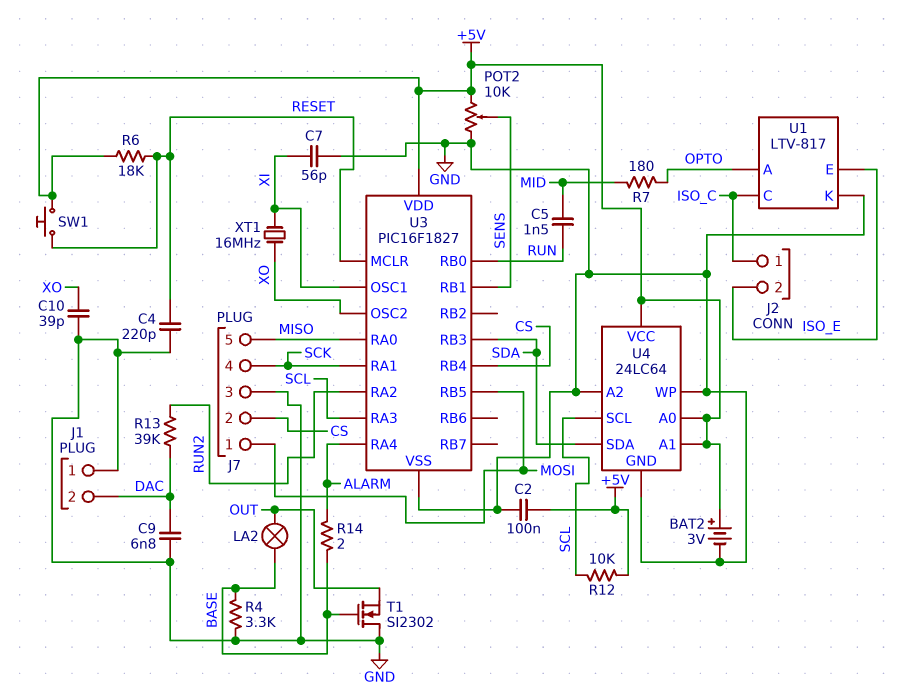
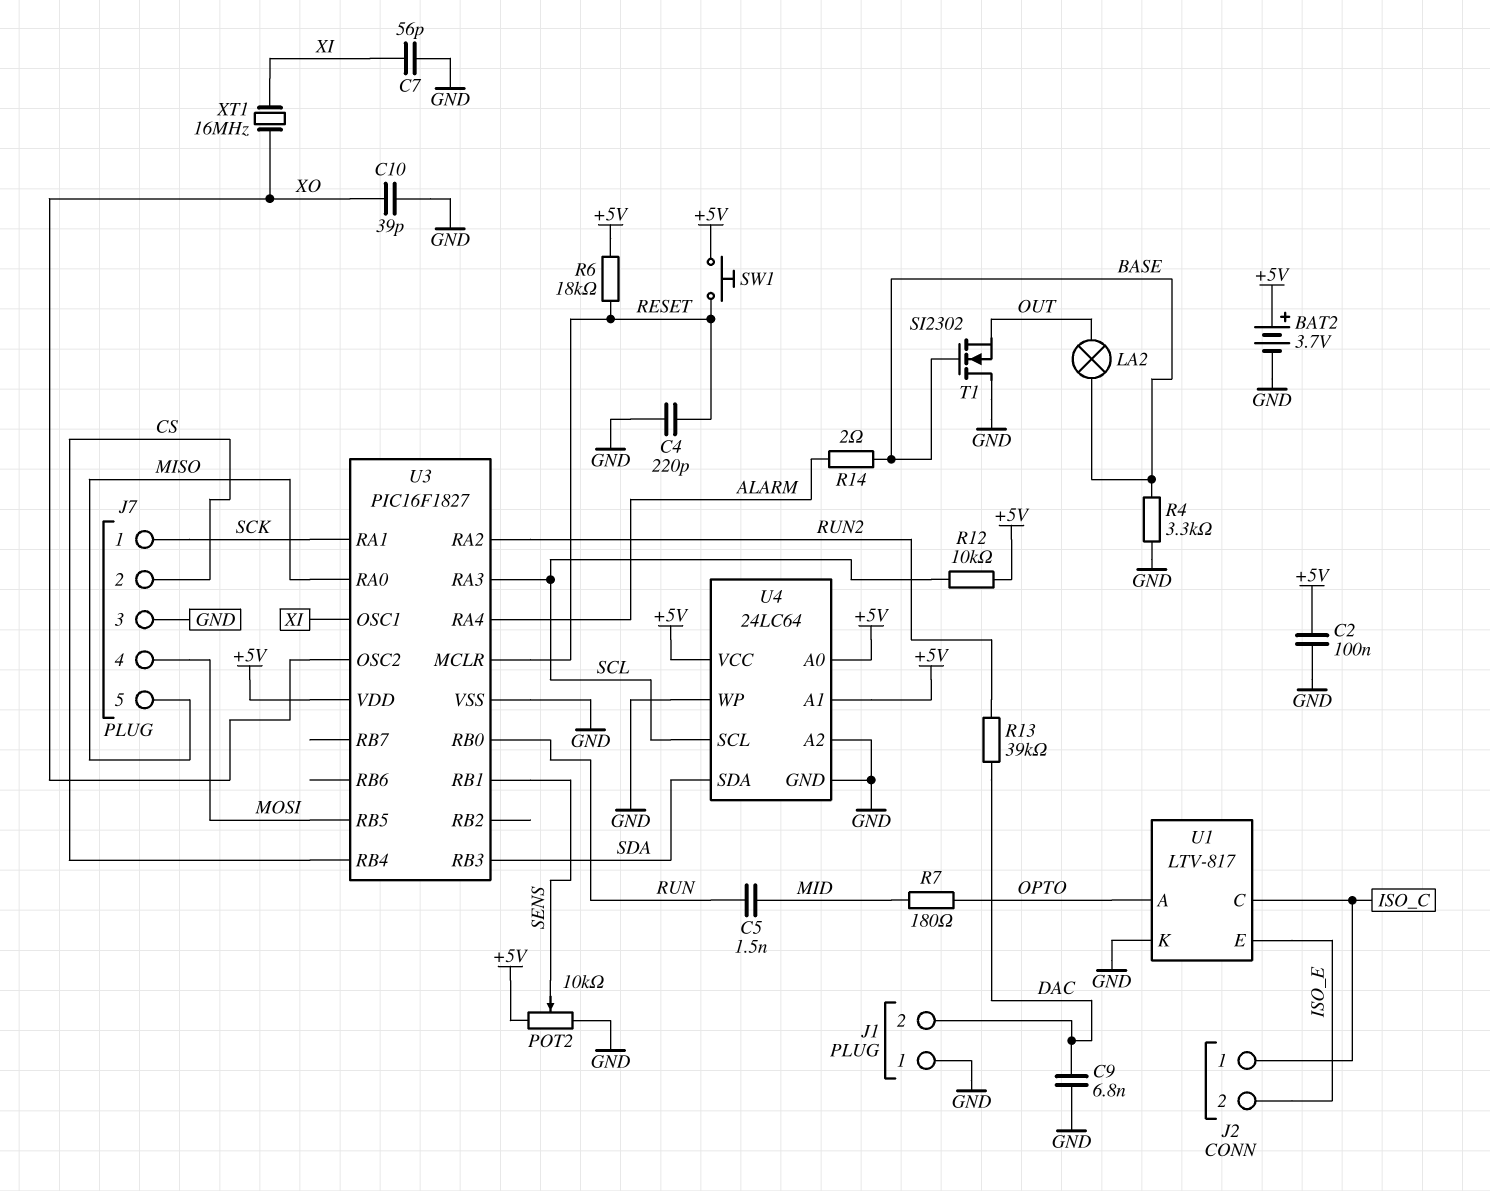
BAT2: 3V (plus +5V, minus GND) -> 3.7V (plus +5V, minus GND)
J7 pin 1: MOSI -> SCK
J7 pin 4: SCK -> MOSI

